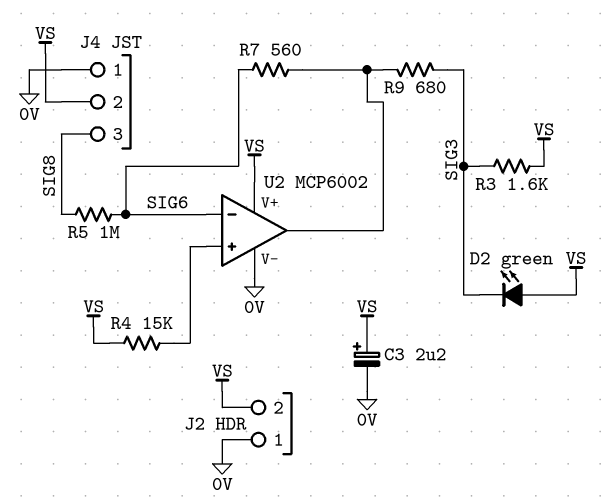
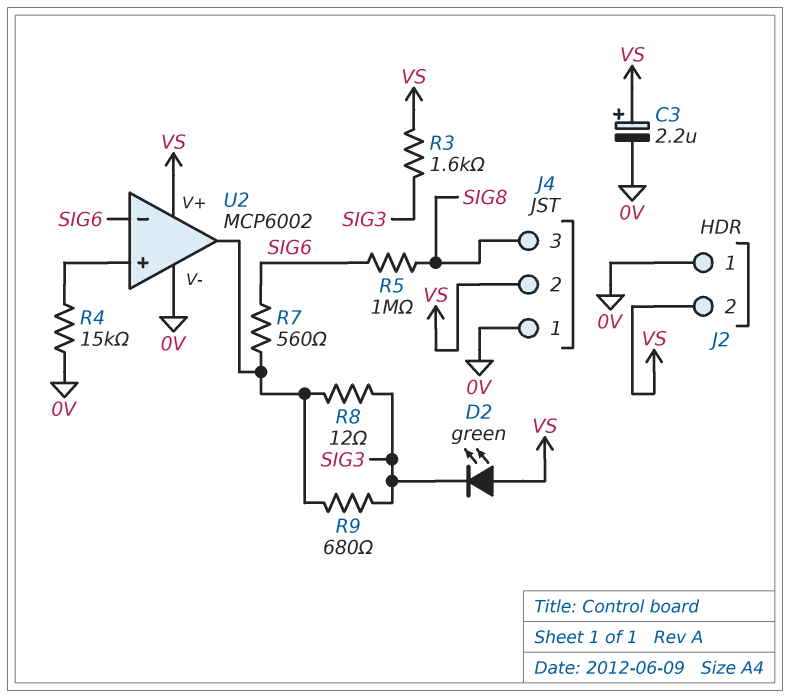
R4: 15k (U2/in+, VS) -> 15k (0V, U2/in+)
R8: none -> 12 (SIG3, U2/out)

